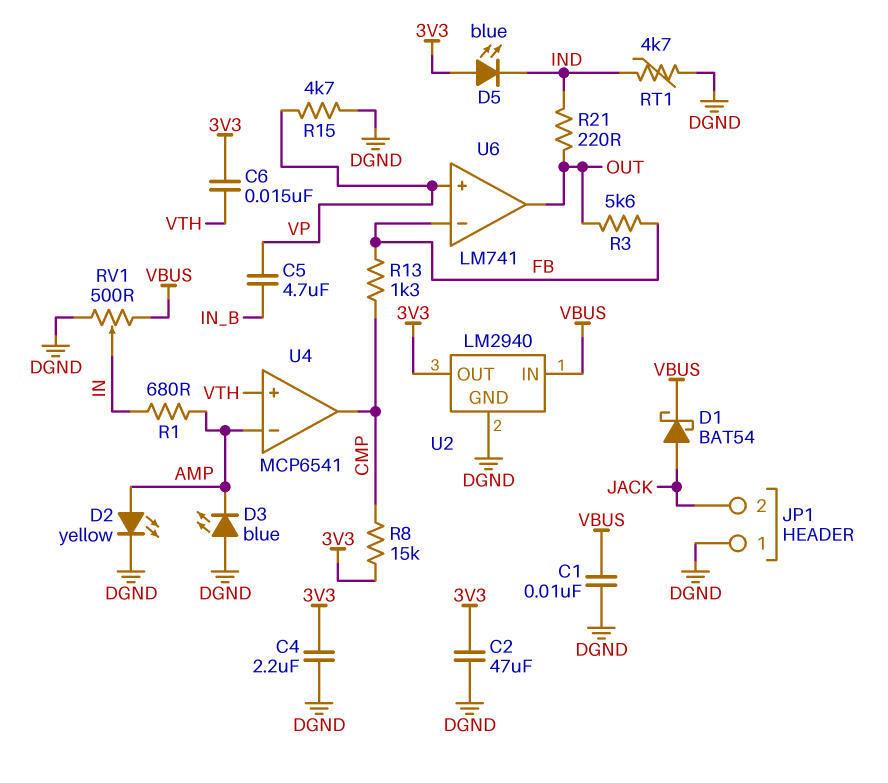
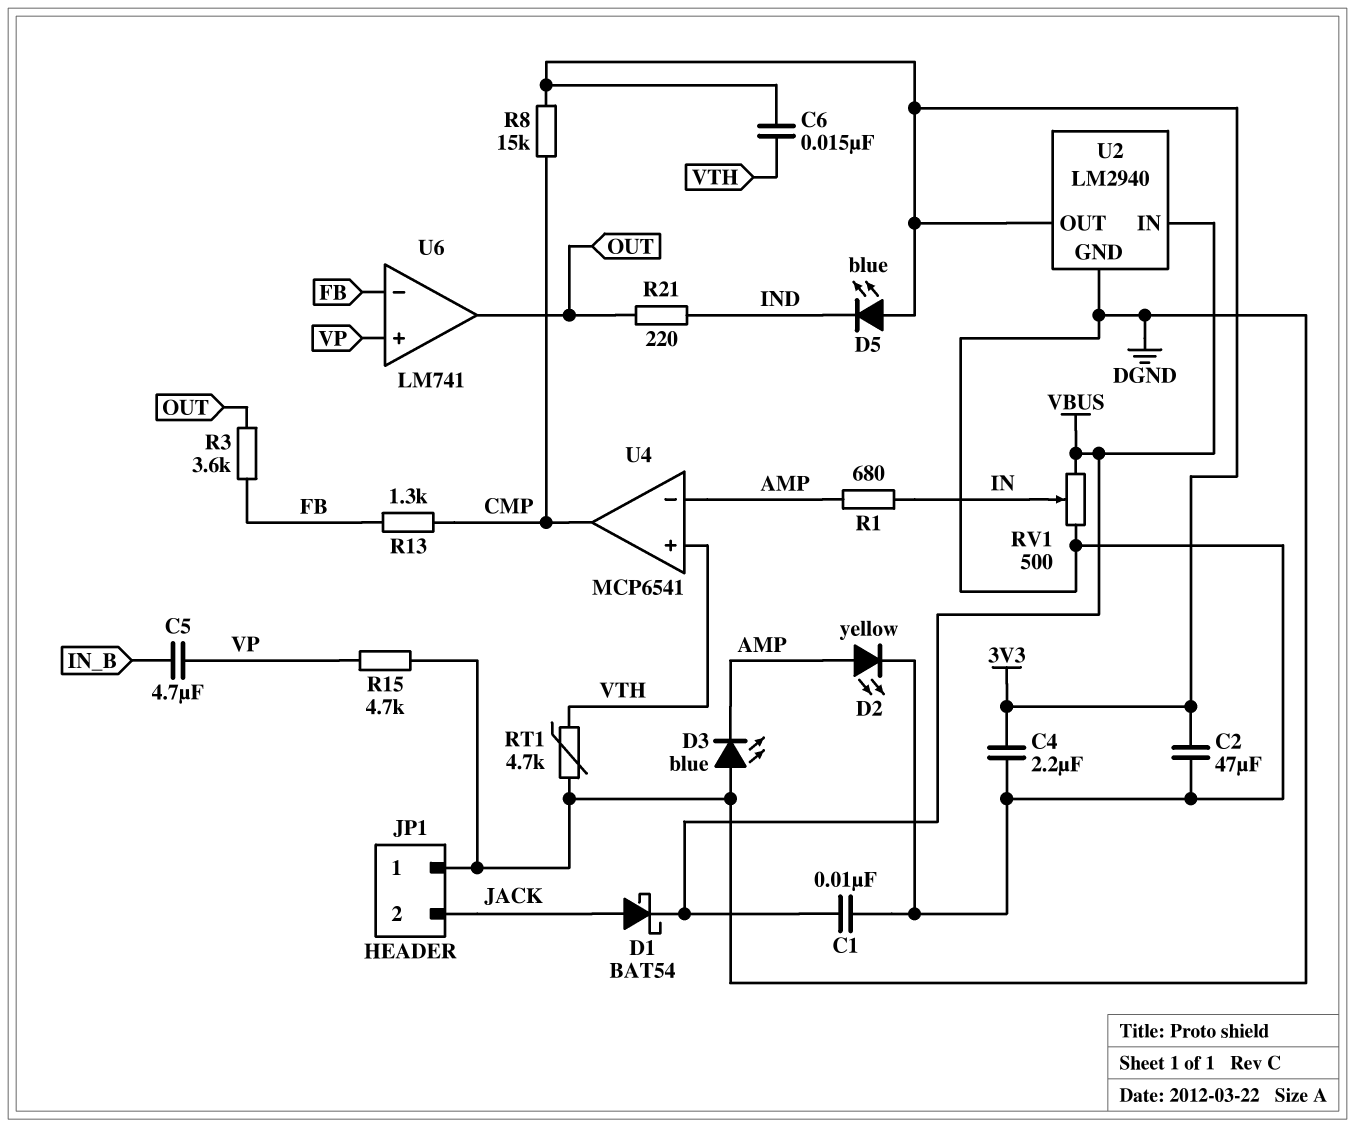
R3: 5.6k (FB, OUT) -> 3.6k (FB, OUT)
RT1: 4.7k (DGND, IND) -> 4.7k (DGND, VTH)

